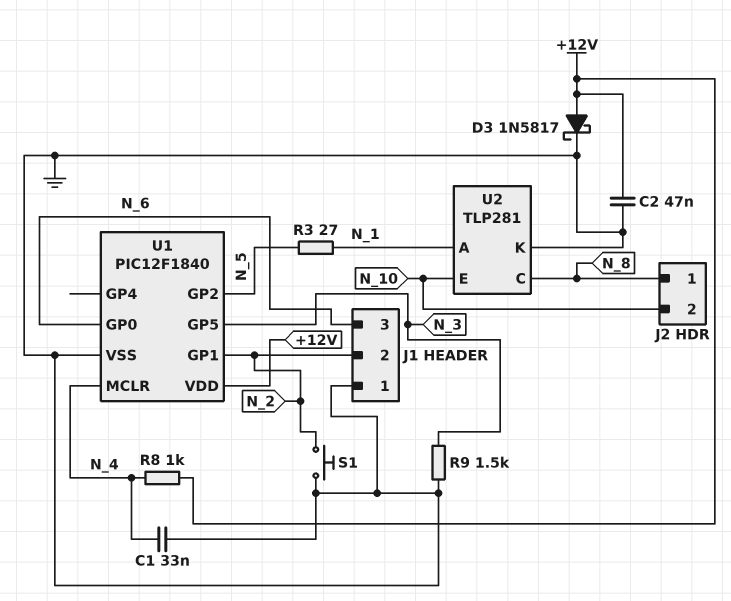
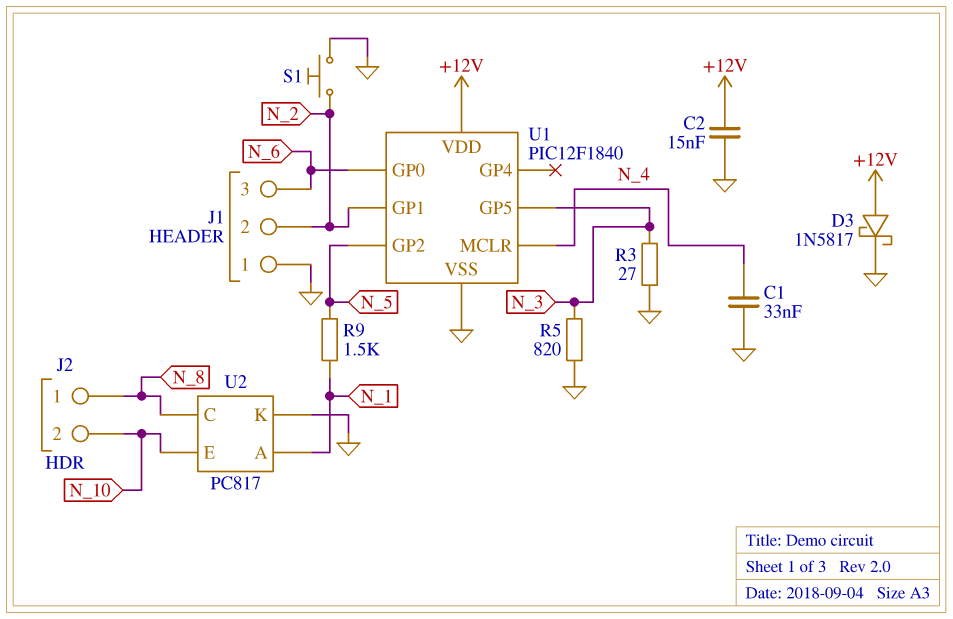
C2: 47nF (+12V, GND) -> 15nF (+12V, GND)
R3: 27 (N_1, N_5) -> 27 (GND, N_3)
R5: none -> 820 (GND, N_3)
R8: 1k (+12V, N_4) -> none
R9: 1.5k (GND, N_3) -> 1.5k (N_1, N_5)
U2: TLP281 -> PC817

